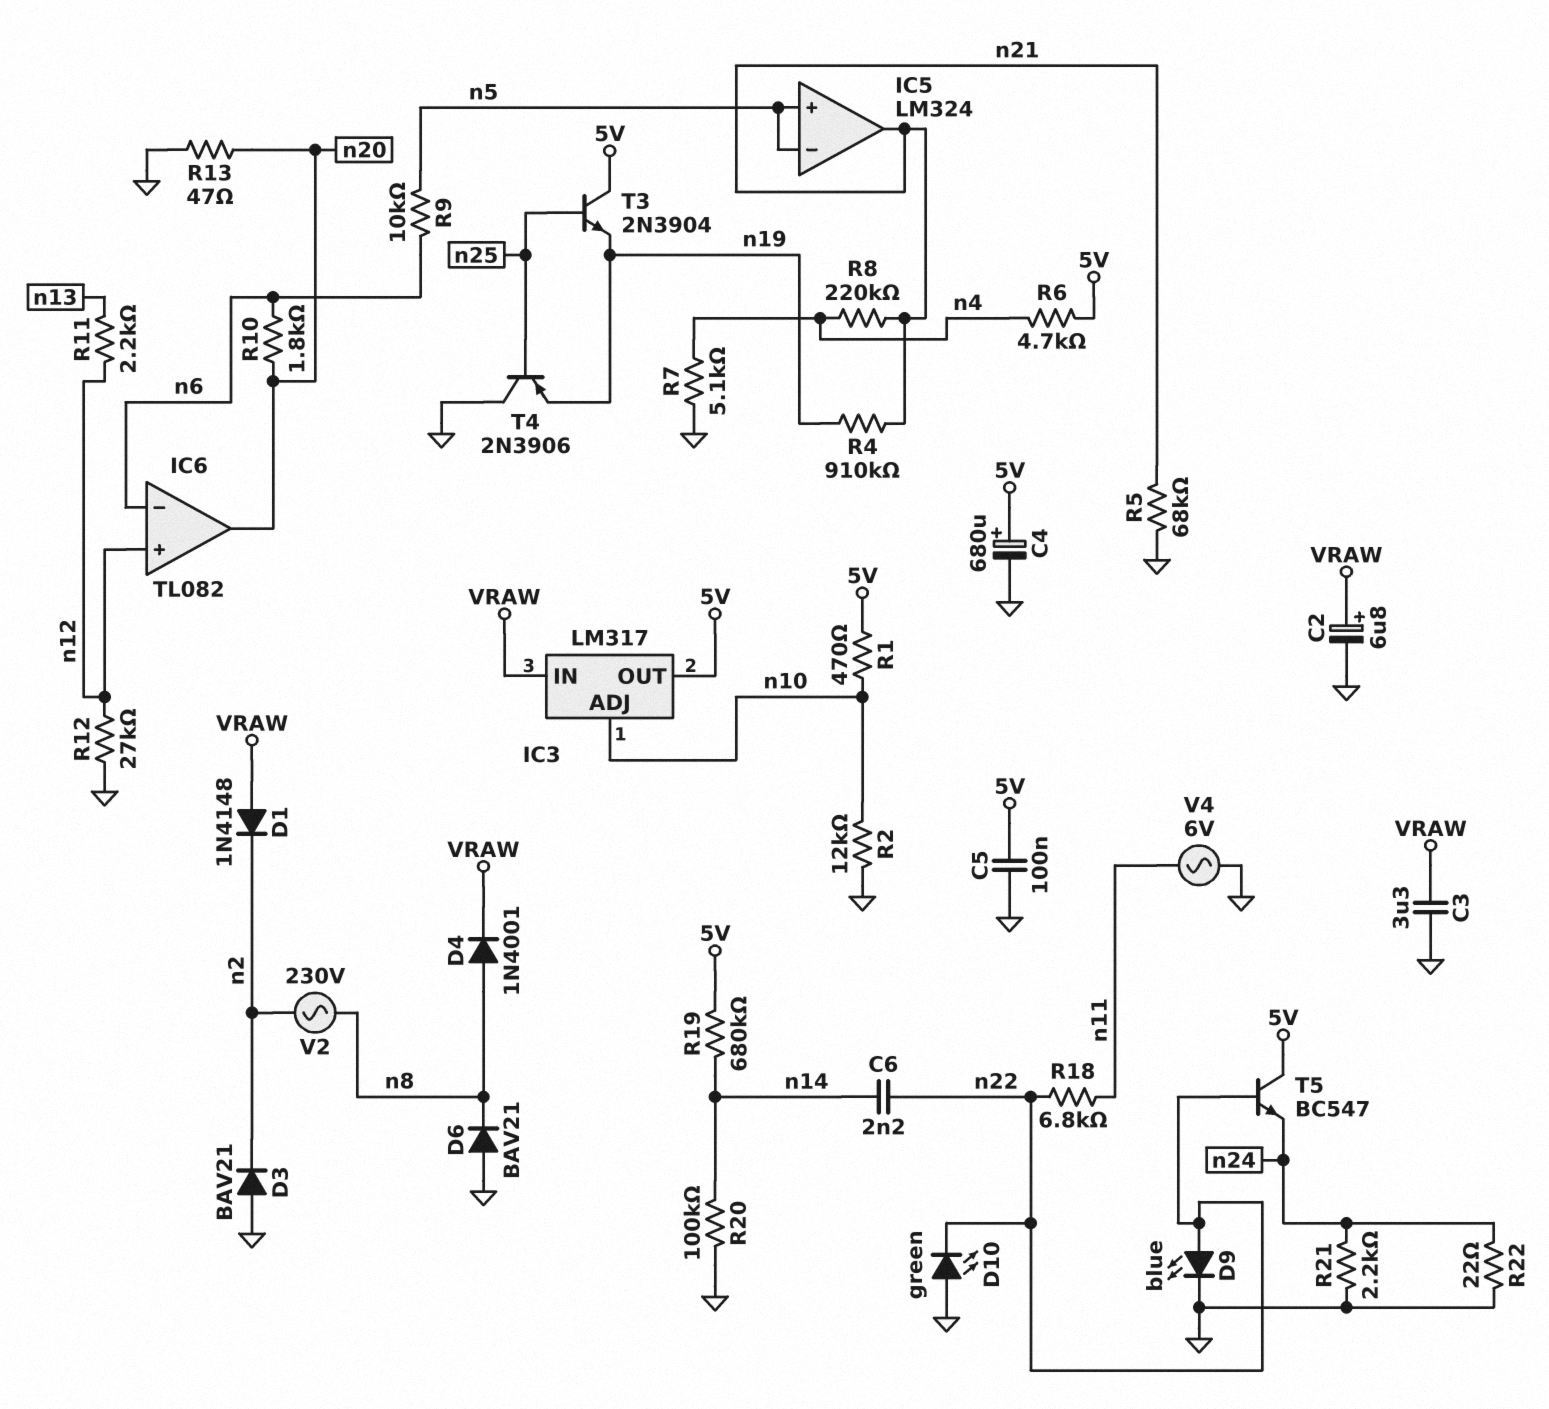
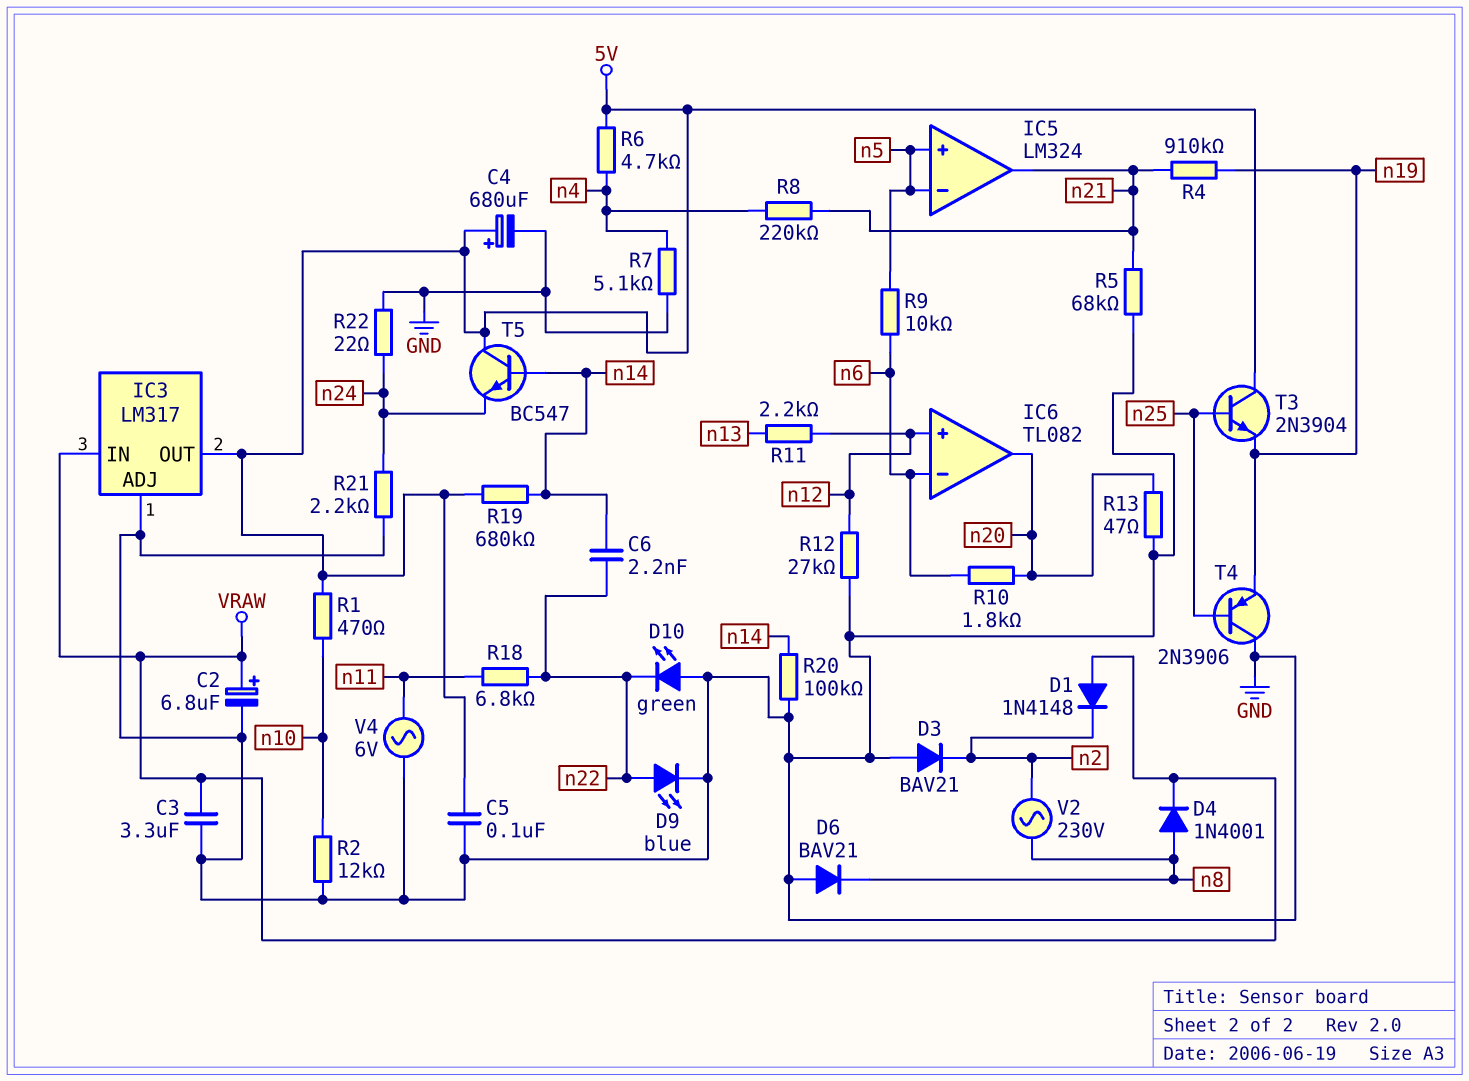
IC3 pin ADJ: n10 -> GND
T5: NPN BC547 (B n22, C 5V, E n24) -> NPN BC547 (B n14, C 5V, E n24)

